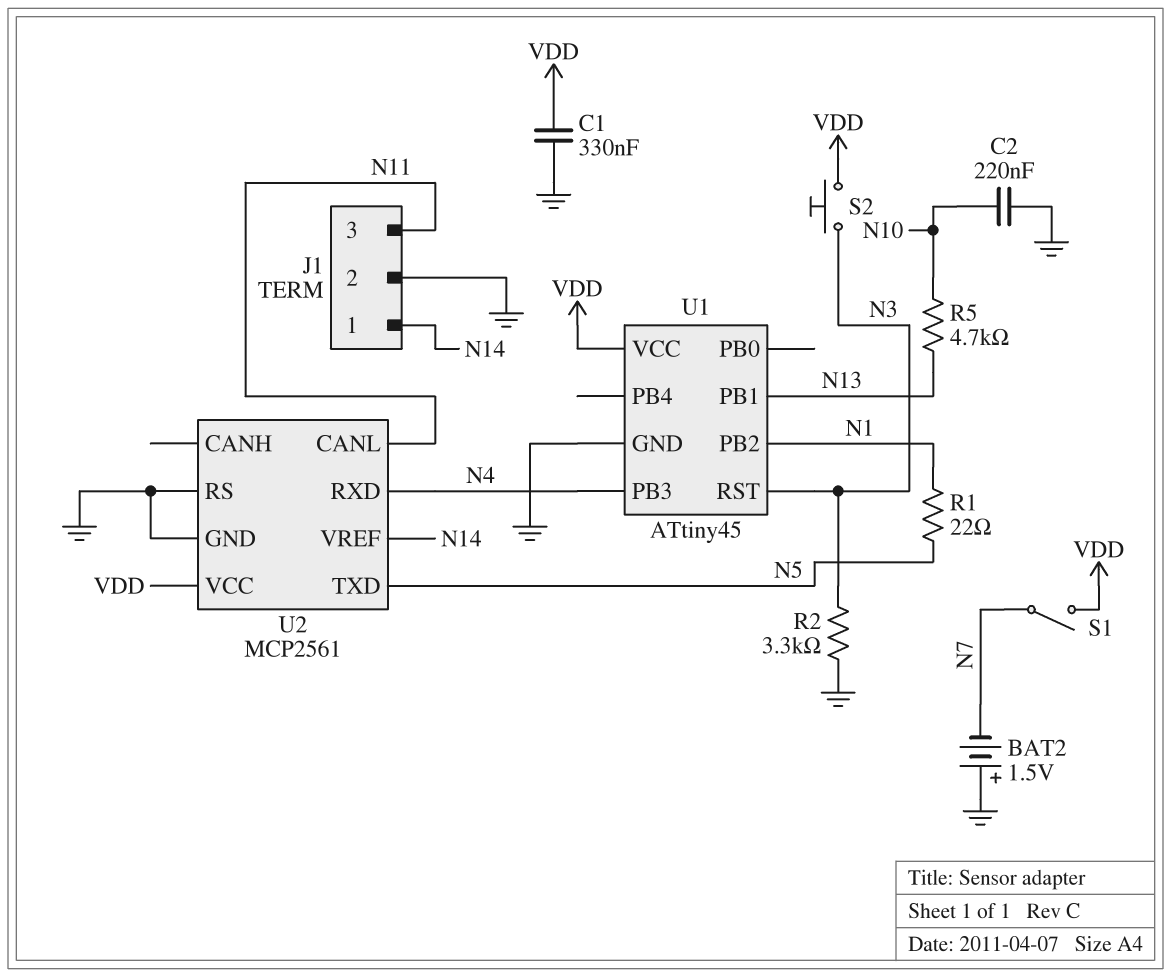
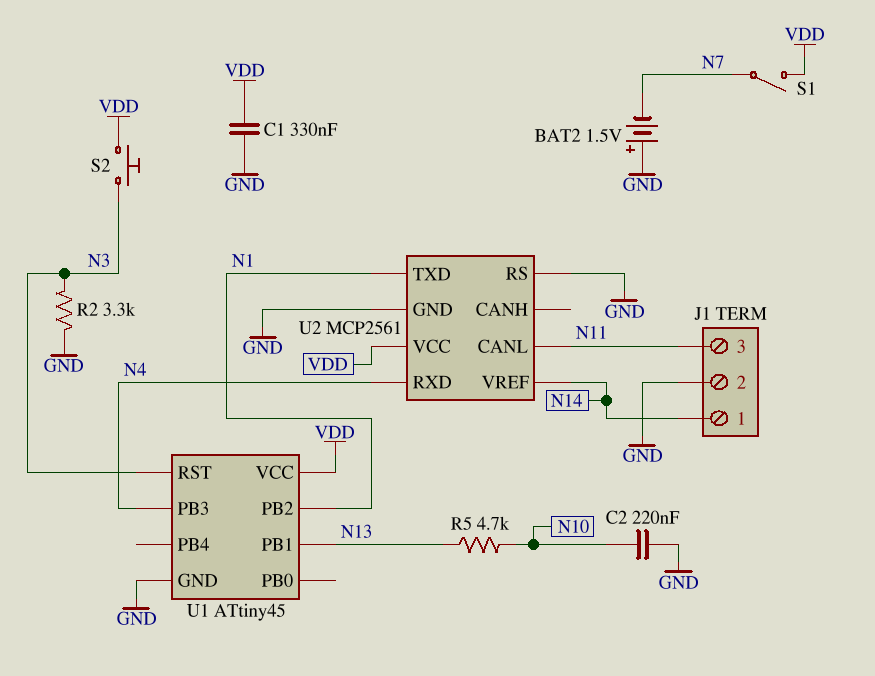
R1: 22 (N1, N5) -> none
U2 pin TXD: N5 -> N1

